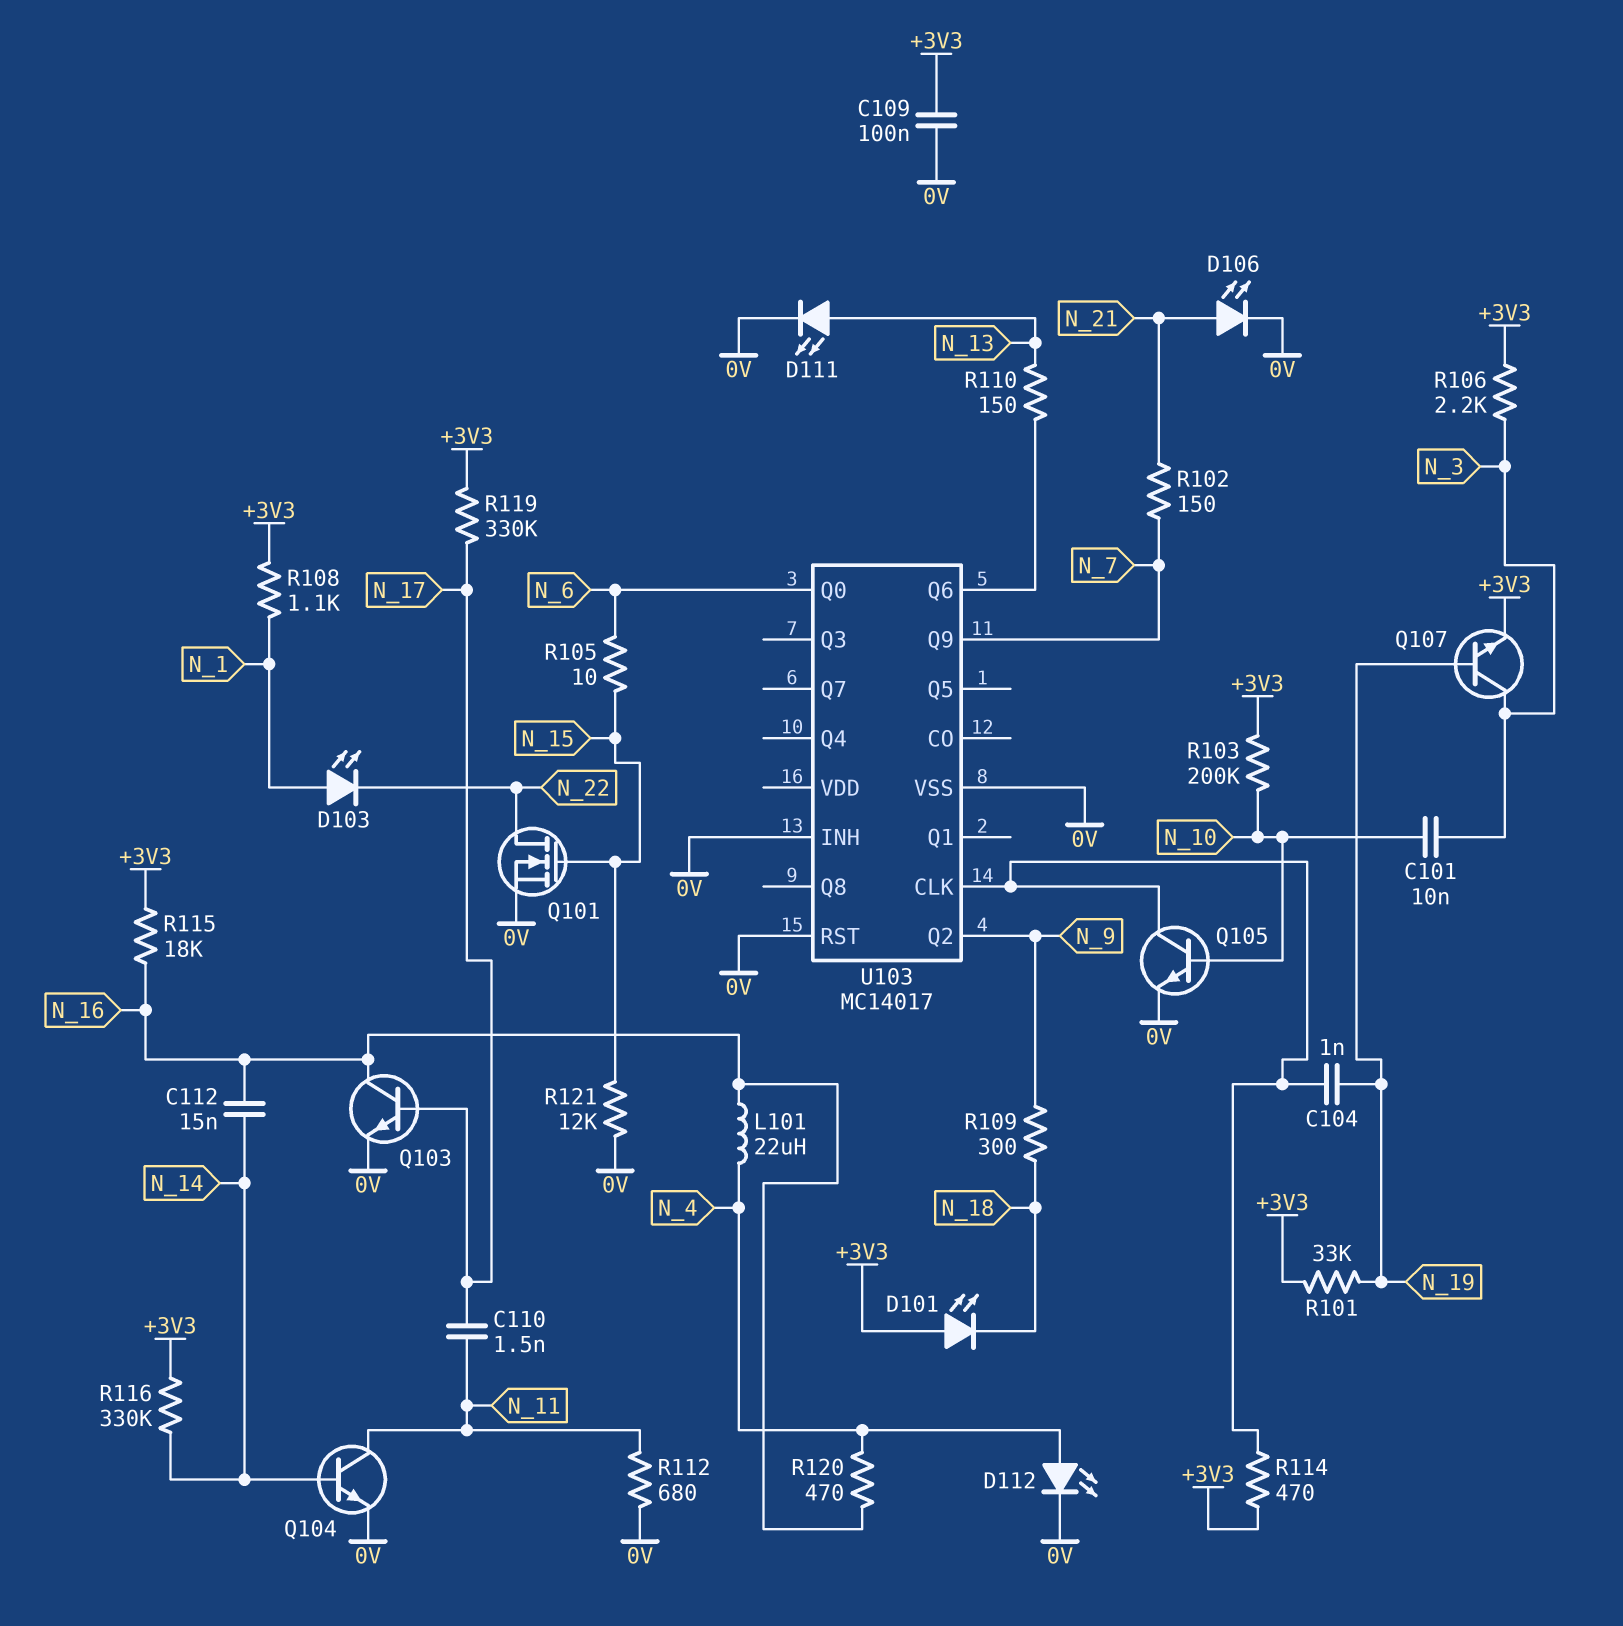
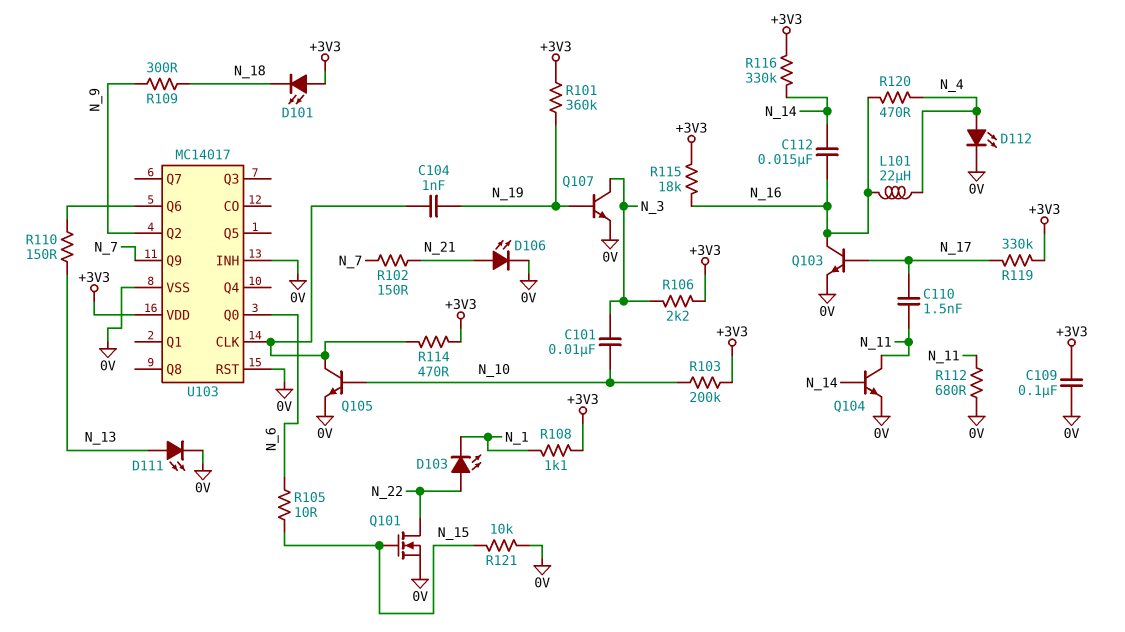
D103: LED (A N_1, K N_22) -> LED (A N_22, K N_1)
Q107: NPN (B N_19, C N_3, E +3V3) -> NPN (B N_19, C N_3, E 0V)
R101: 33k (+3V3, N_19) -> 360k (+3V3, N_19)
R121: 12k (0V, N_15) -> 10k (0V, N_15)
U103 pin VDD: none -> +3V3

